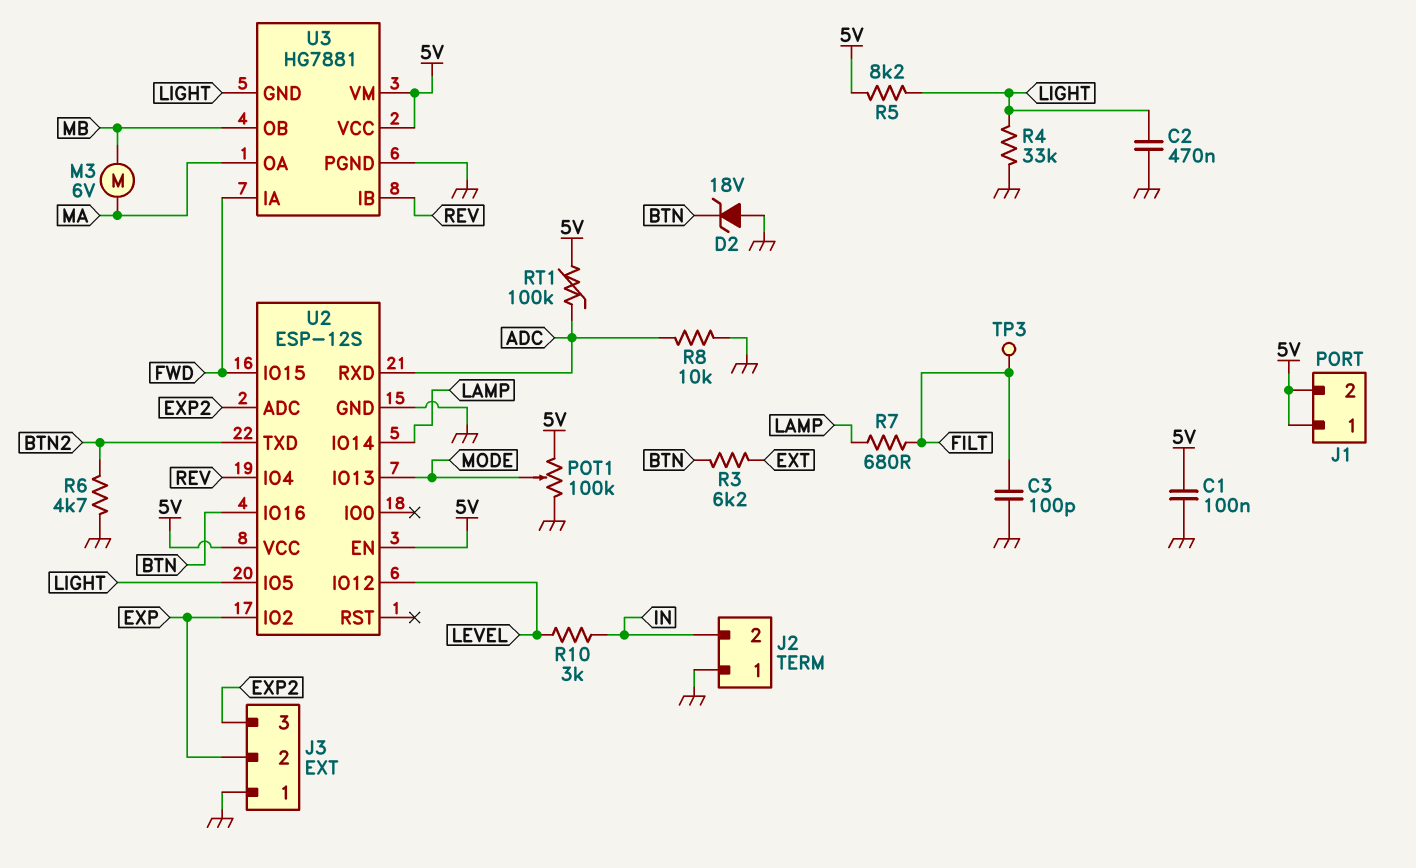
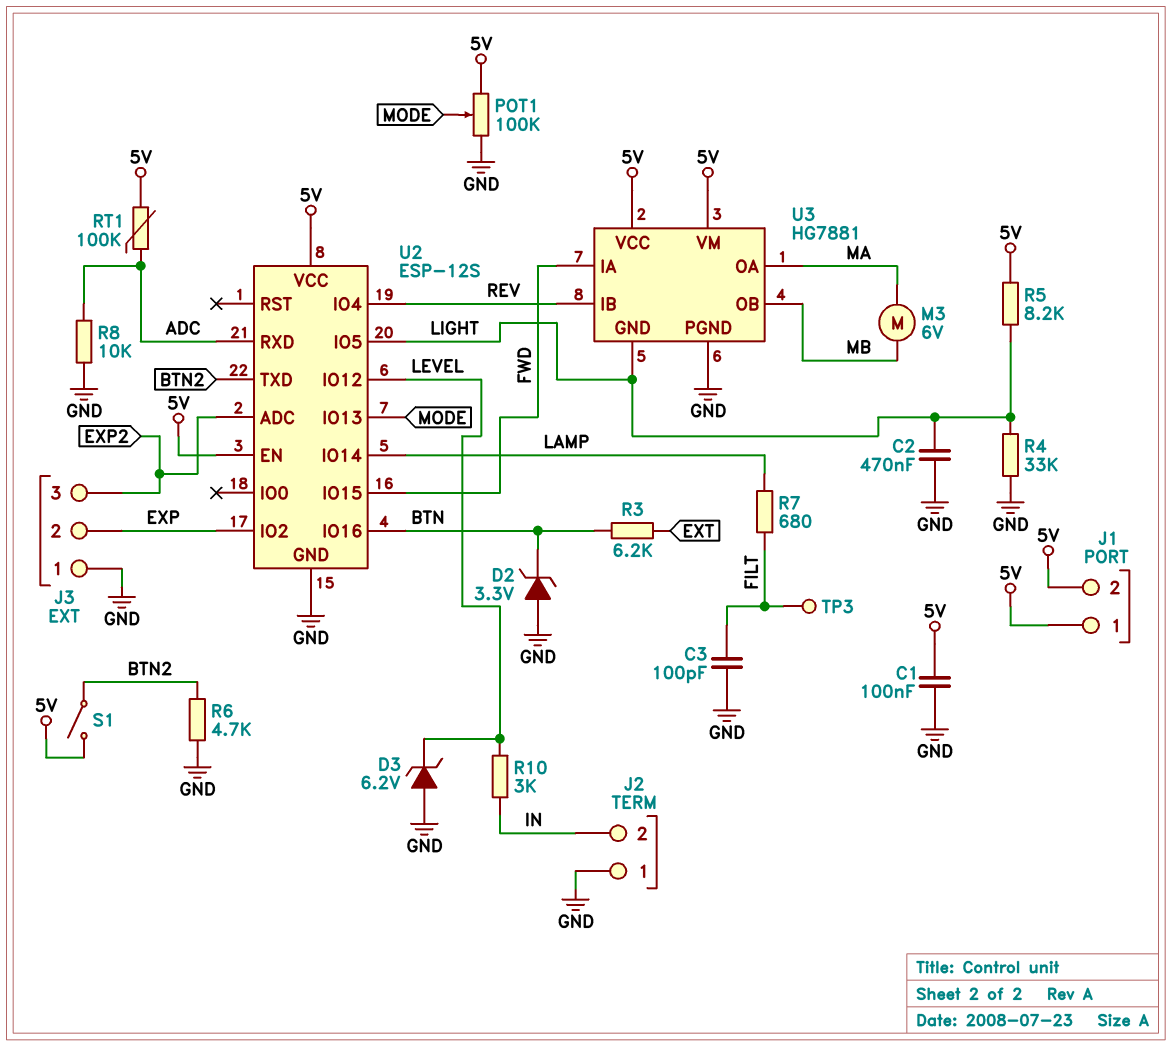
D2: zener 18V (A GND, K BTN) -> zener 3.3V (A GND, K BTN)
D3: none -> zener 6.2V (A GND, K LEVEL)
S1: none -> switch (5V, BTN2)

